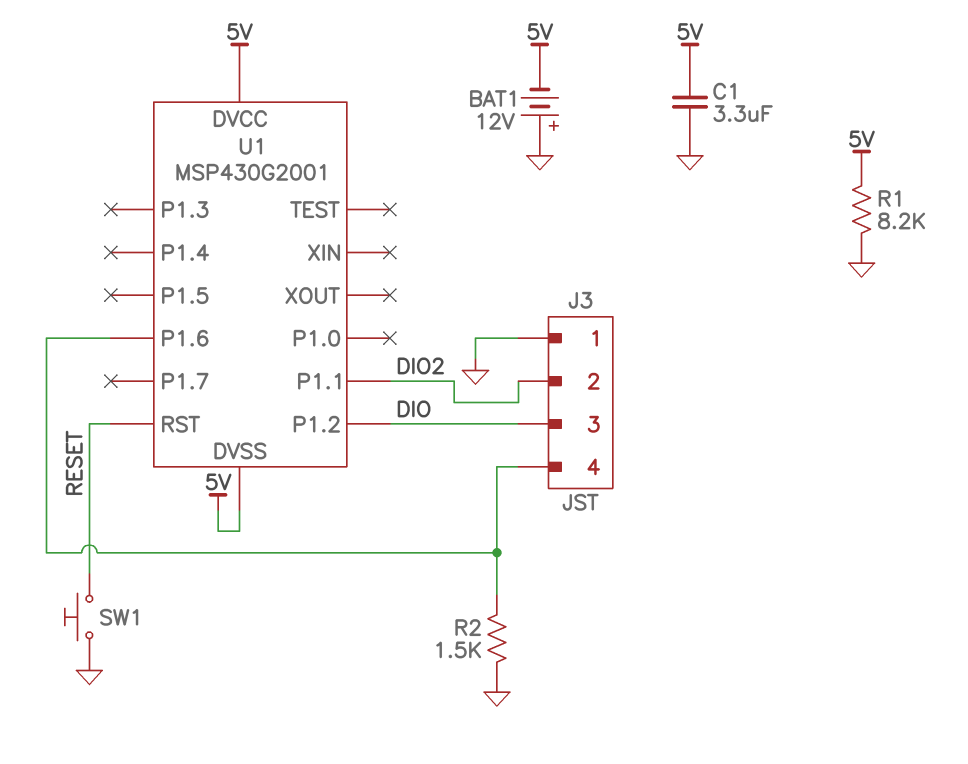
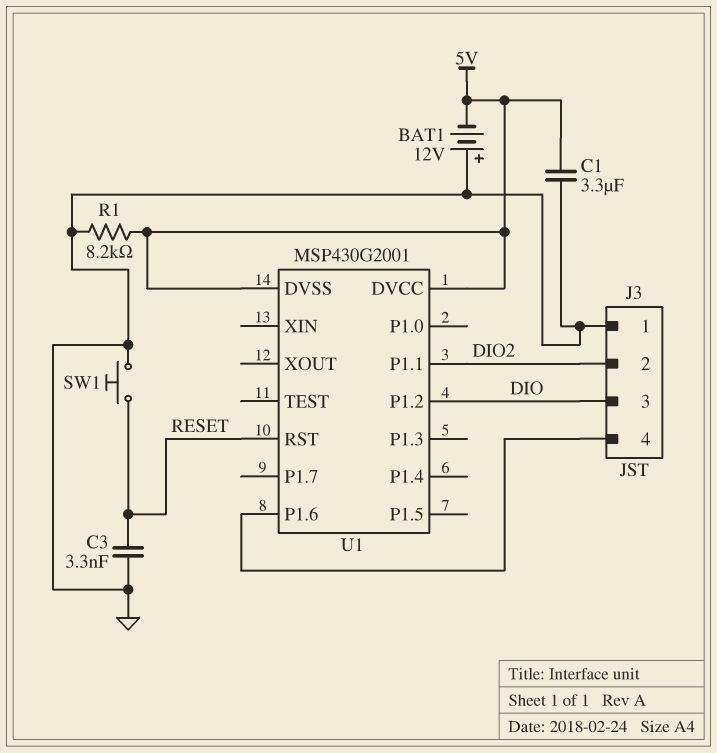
C3: none -> 3.3nF (GND, RESET)
R2: 1.5k (GND, J3/4) -> none

